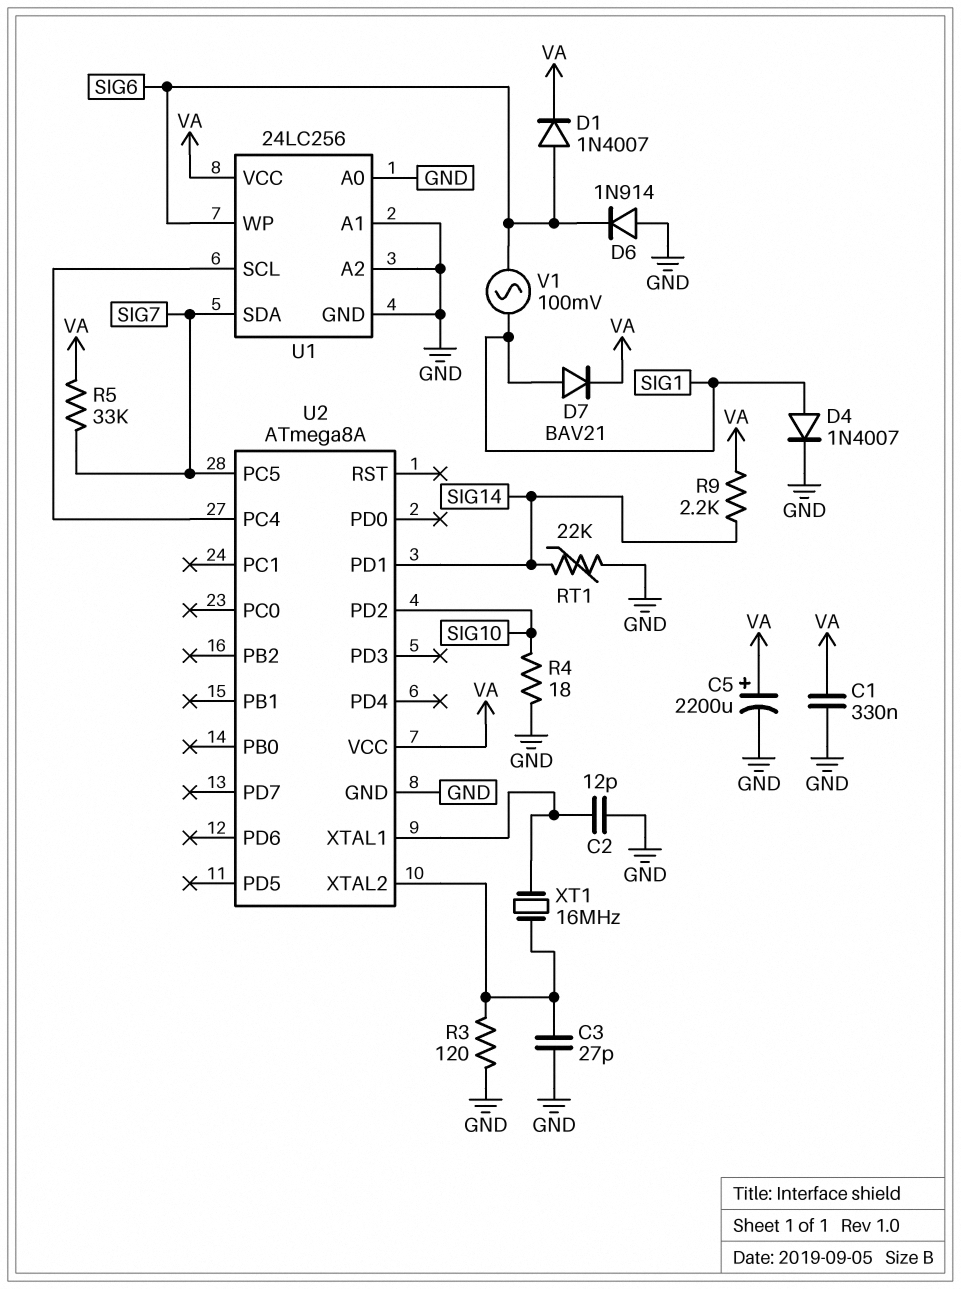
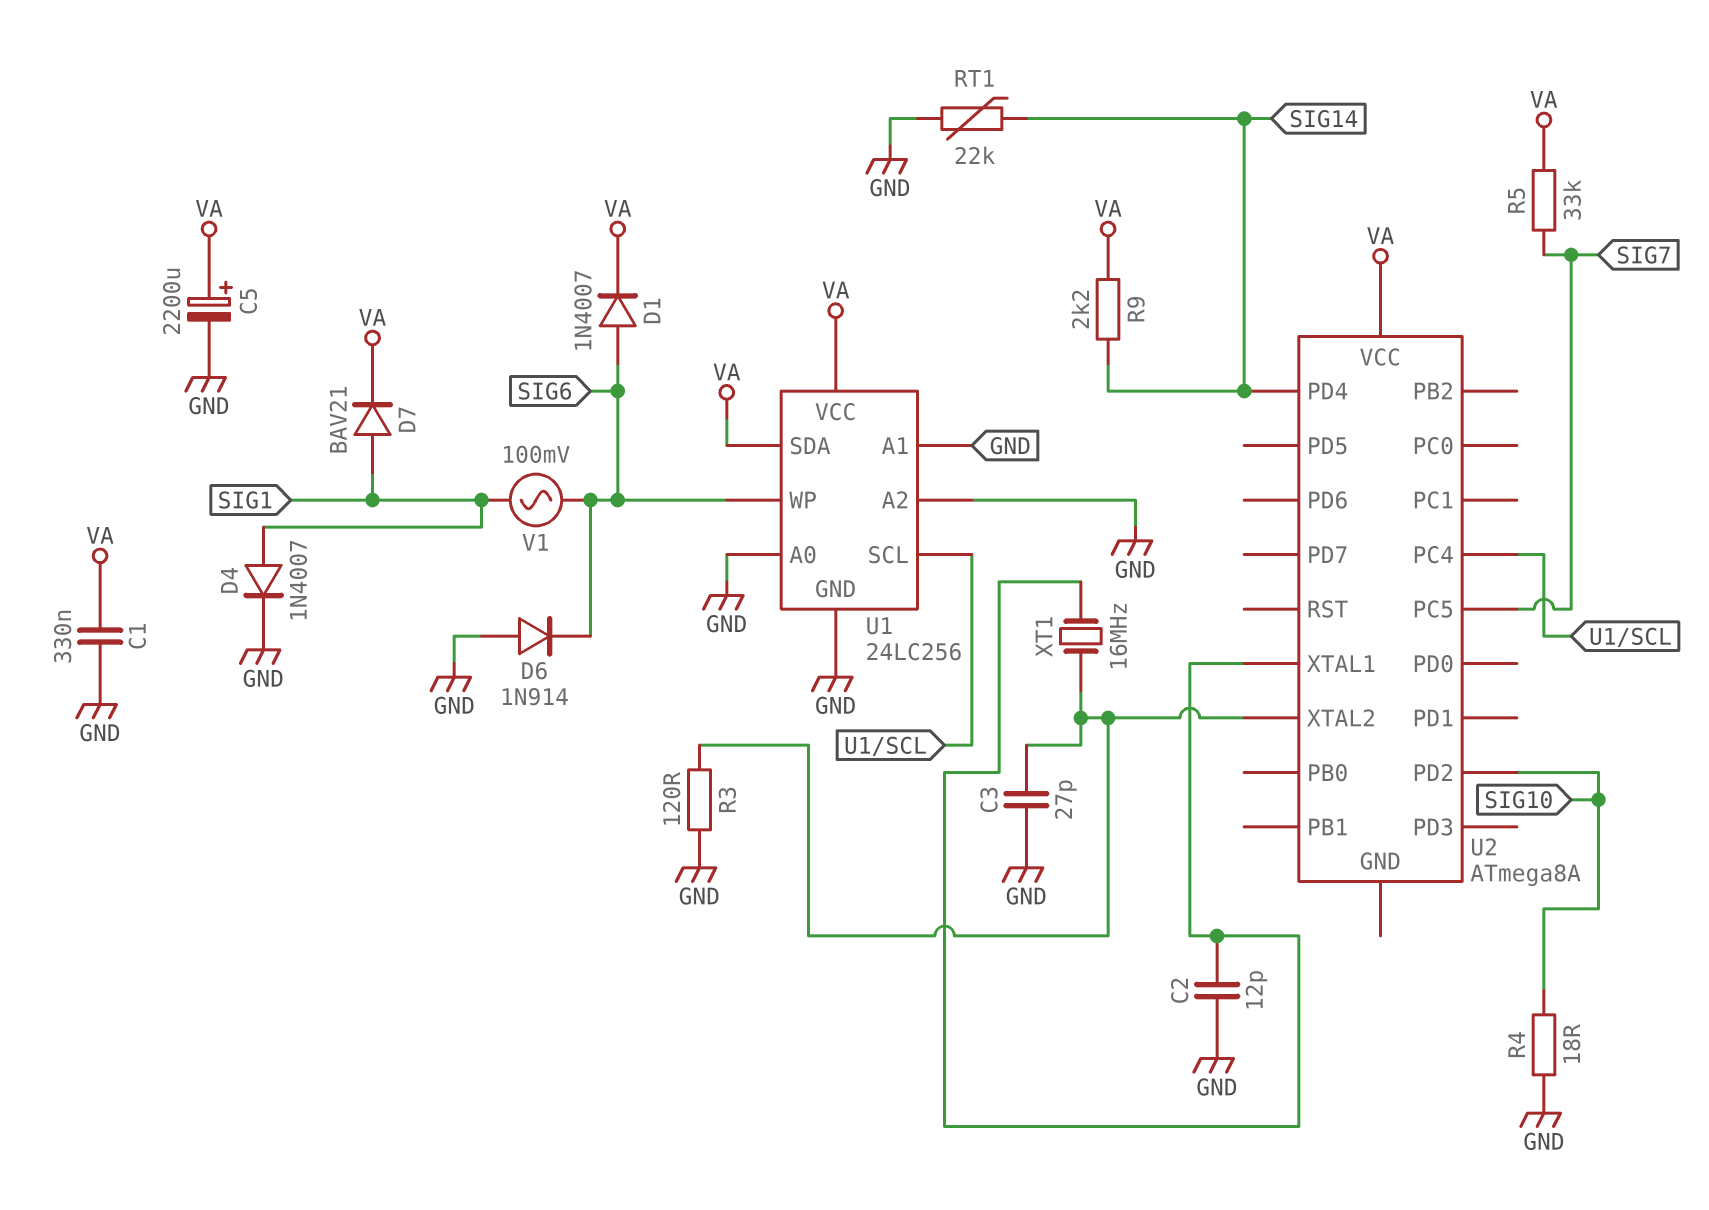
U1 pin SDA: SIG7 -> VA
U2 pin GND: GND -> none
U2 pin PD1: SIG14 -> none
U2 pin PD4: none -> SIG14

